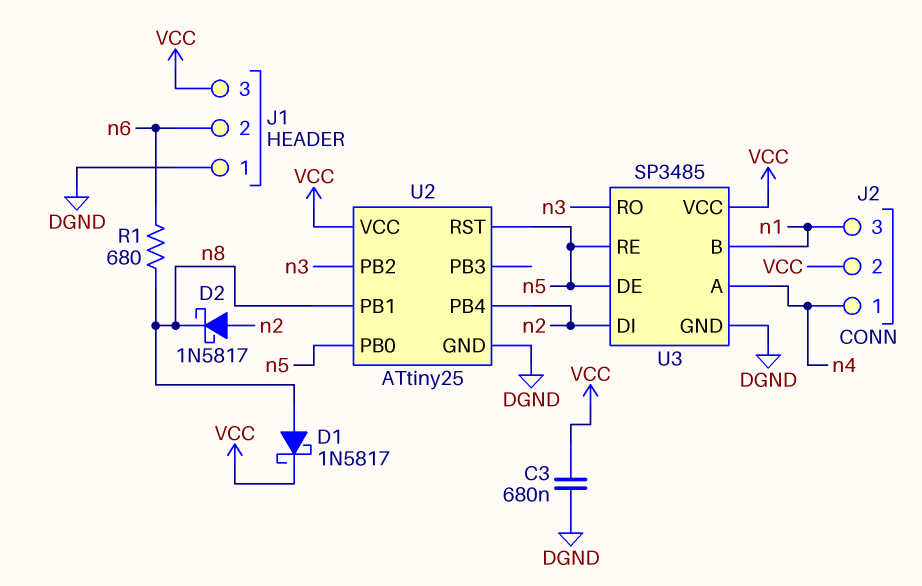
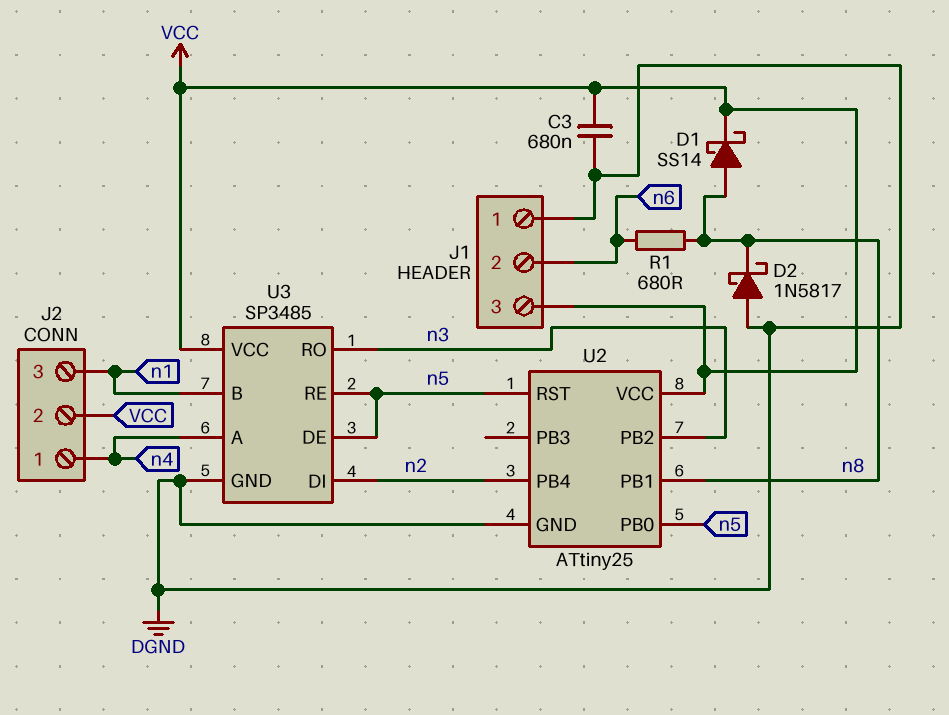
D1: schottky 1N5817 (A n8, K VCC) -> schottky SS14 (A n8, K VCC)
D2: schottky 1N5817 (A n2, K n8) -> schottky 1N5817 (A DGND, K n8)

